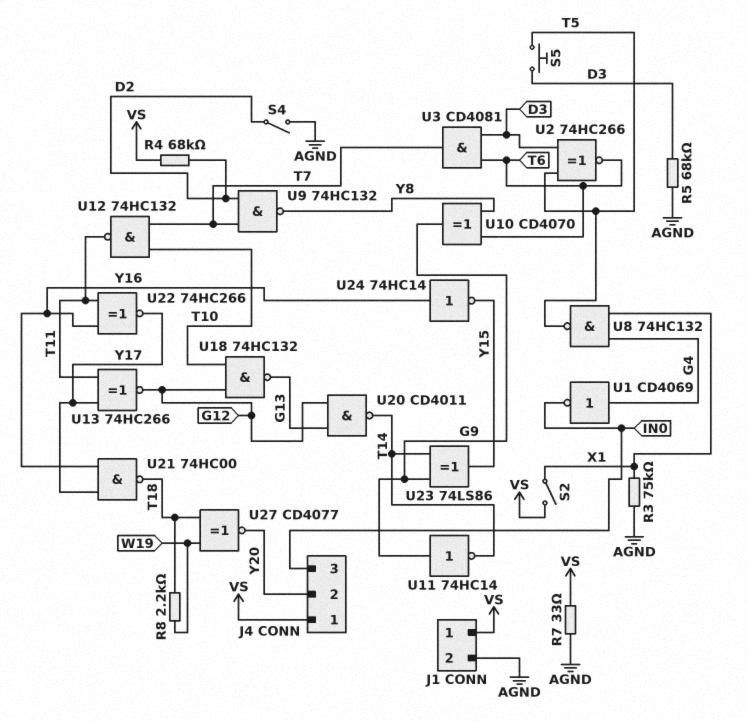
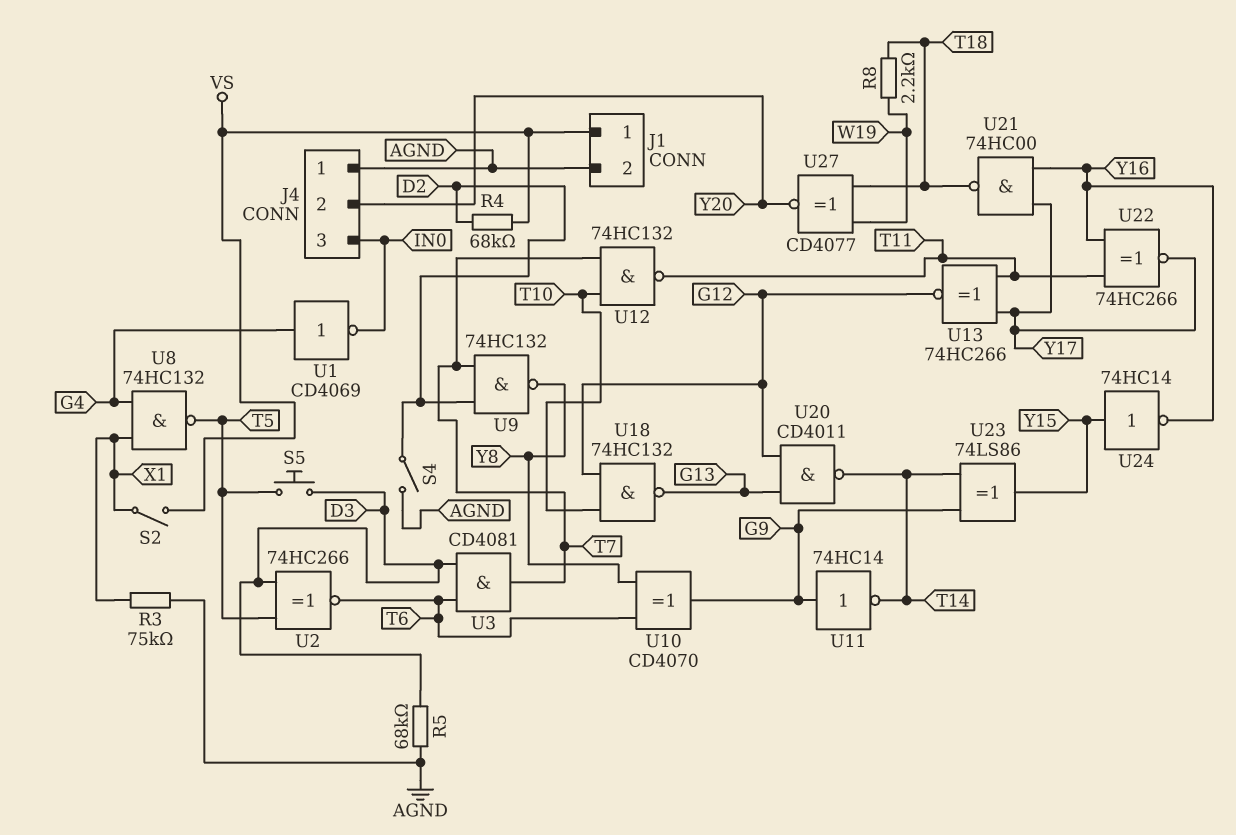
J4 pin 1: VS -> AGND
R7: 33 (AGND, VS) -> none
U24: NOT 74HC14 (in Y16, out Y15) -> NOT 74HC14 (in Y15, out Y16)

